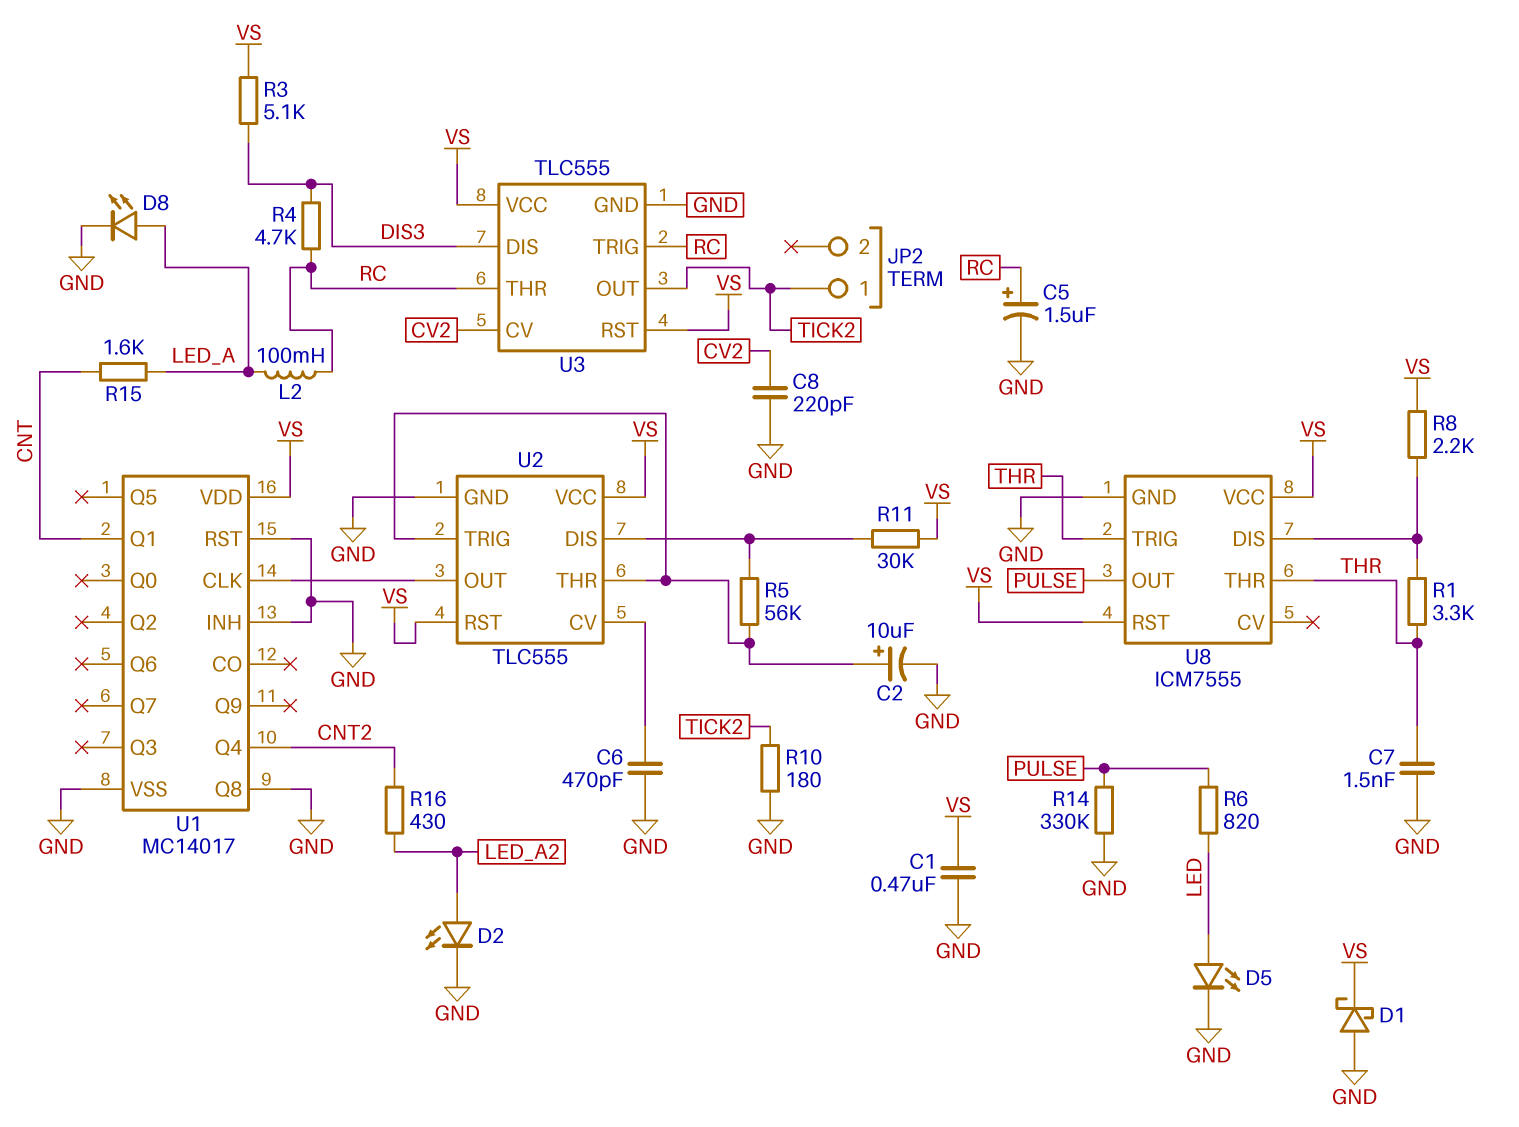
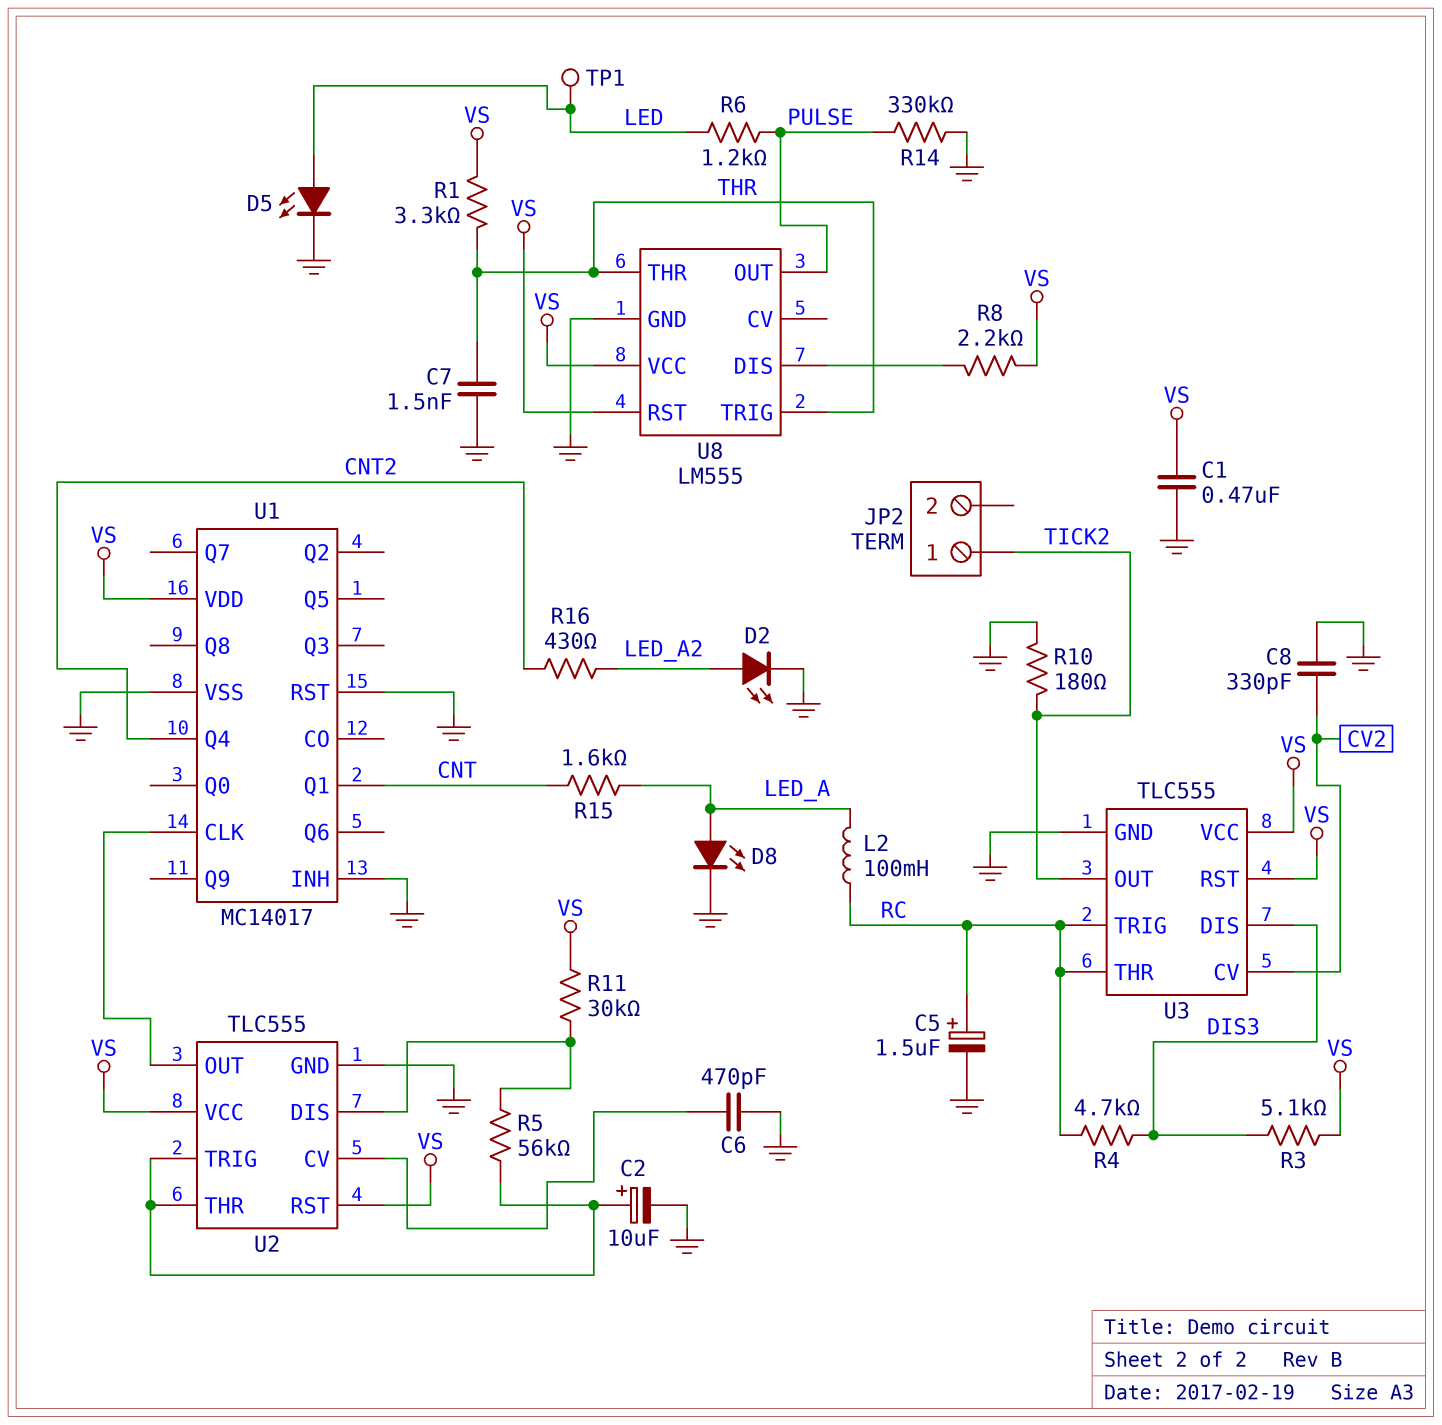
C8: 220pF (CV2, GND) -> 330pF (CV2, GND)
D1: schottky (A GND, K VS) -> none
R1: 3.3k (THR, U8/DIS) -> 3.3k (THR, VS)
R6: 820 (LED, PULSE) -> 1.2k (LED, PULSE)
TP1: none -> test point (LED)
U1 pin Q8: GND -> none
U8: ICM7555 -> LM555

